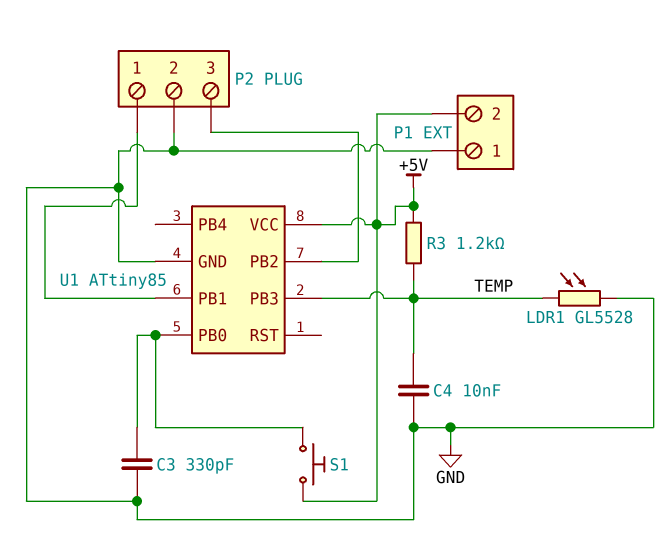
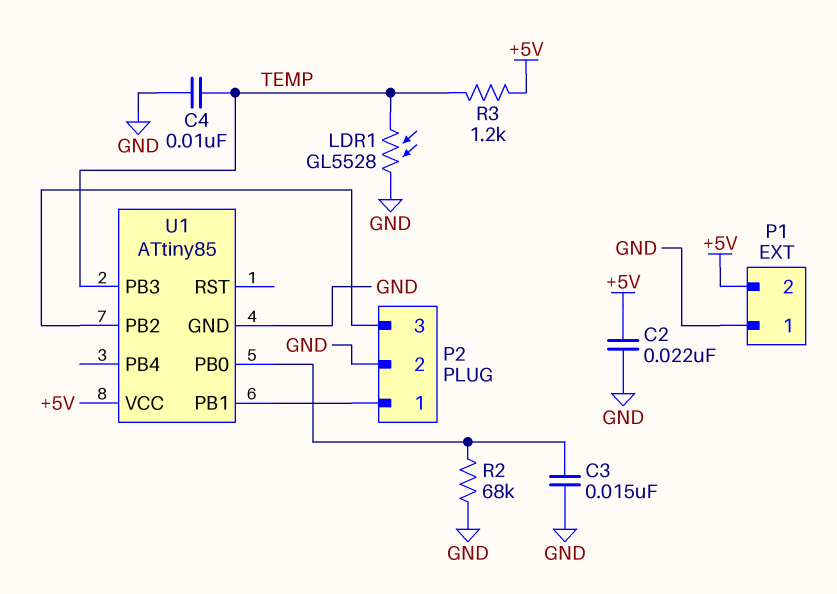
C2: none -> 22nF (+5V, GND)
C3: 330pF (GND, U1/PB0) -> 15nF (GND, U1/PB0)
R2: none -> 68k (GND, U1/PB0)
S1: button (+5V, U1/PB0) -> none

